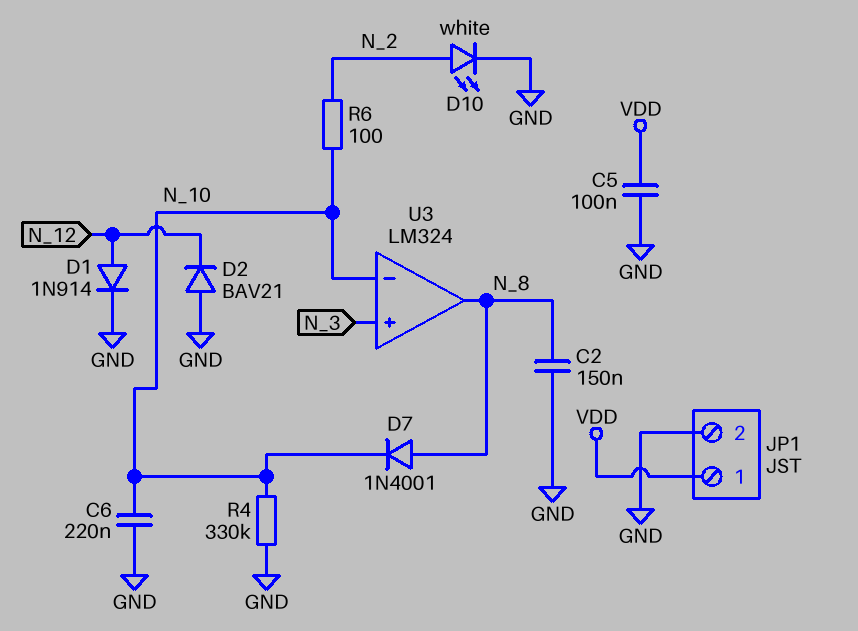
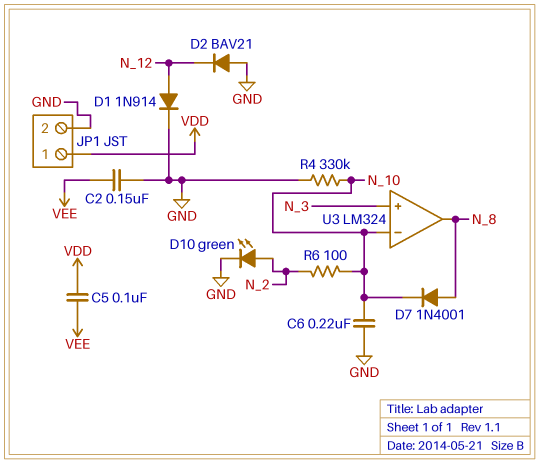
C2: 150nF (GND, N_8) -> 150nF (GND, VEE)
C5: 100nF (GND, VDD) -> 100nF (VDD, VEE)
D10: LED white (A N_2, K GND) -> LED green (A N_2, K GND)

